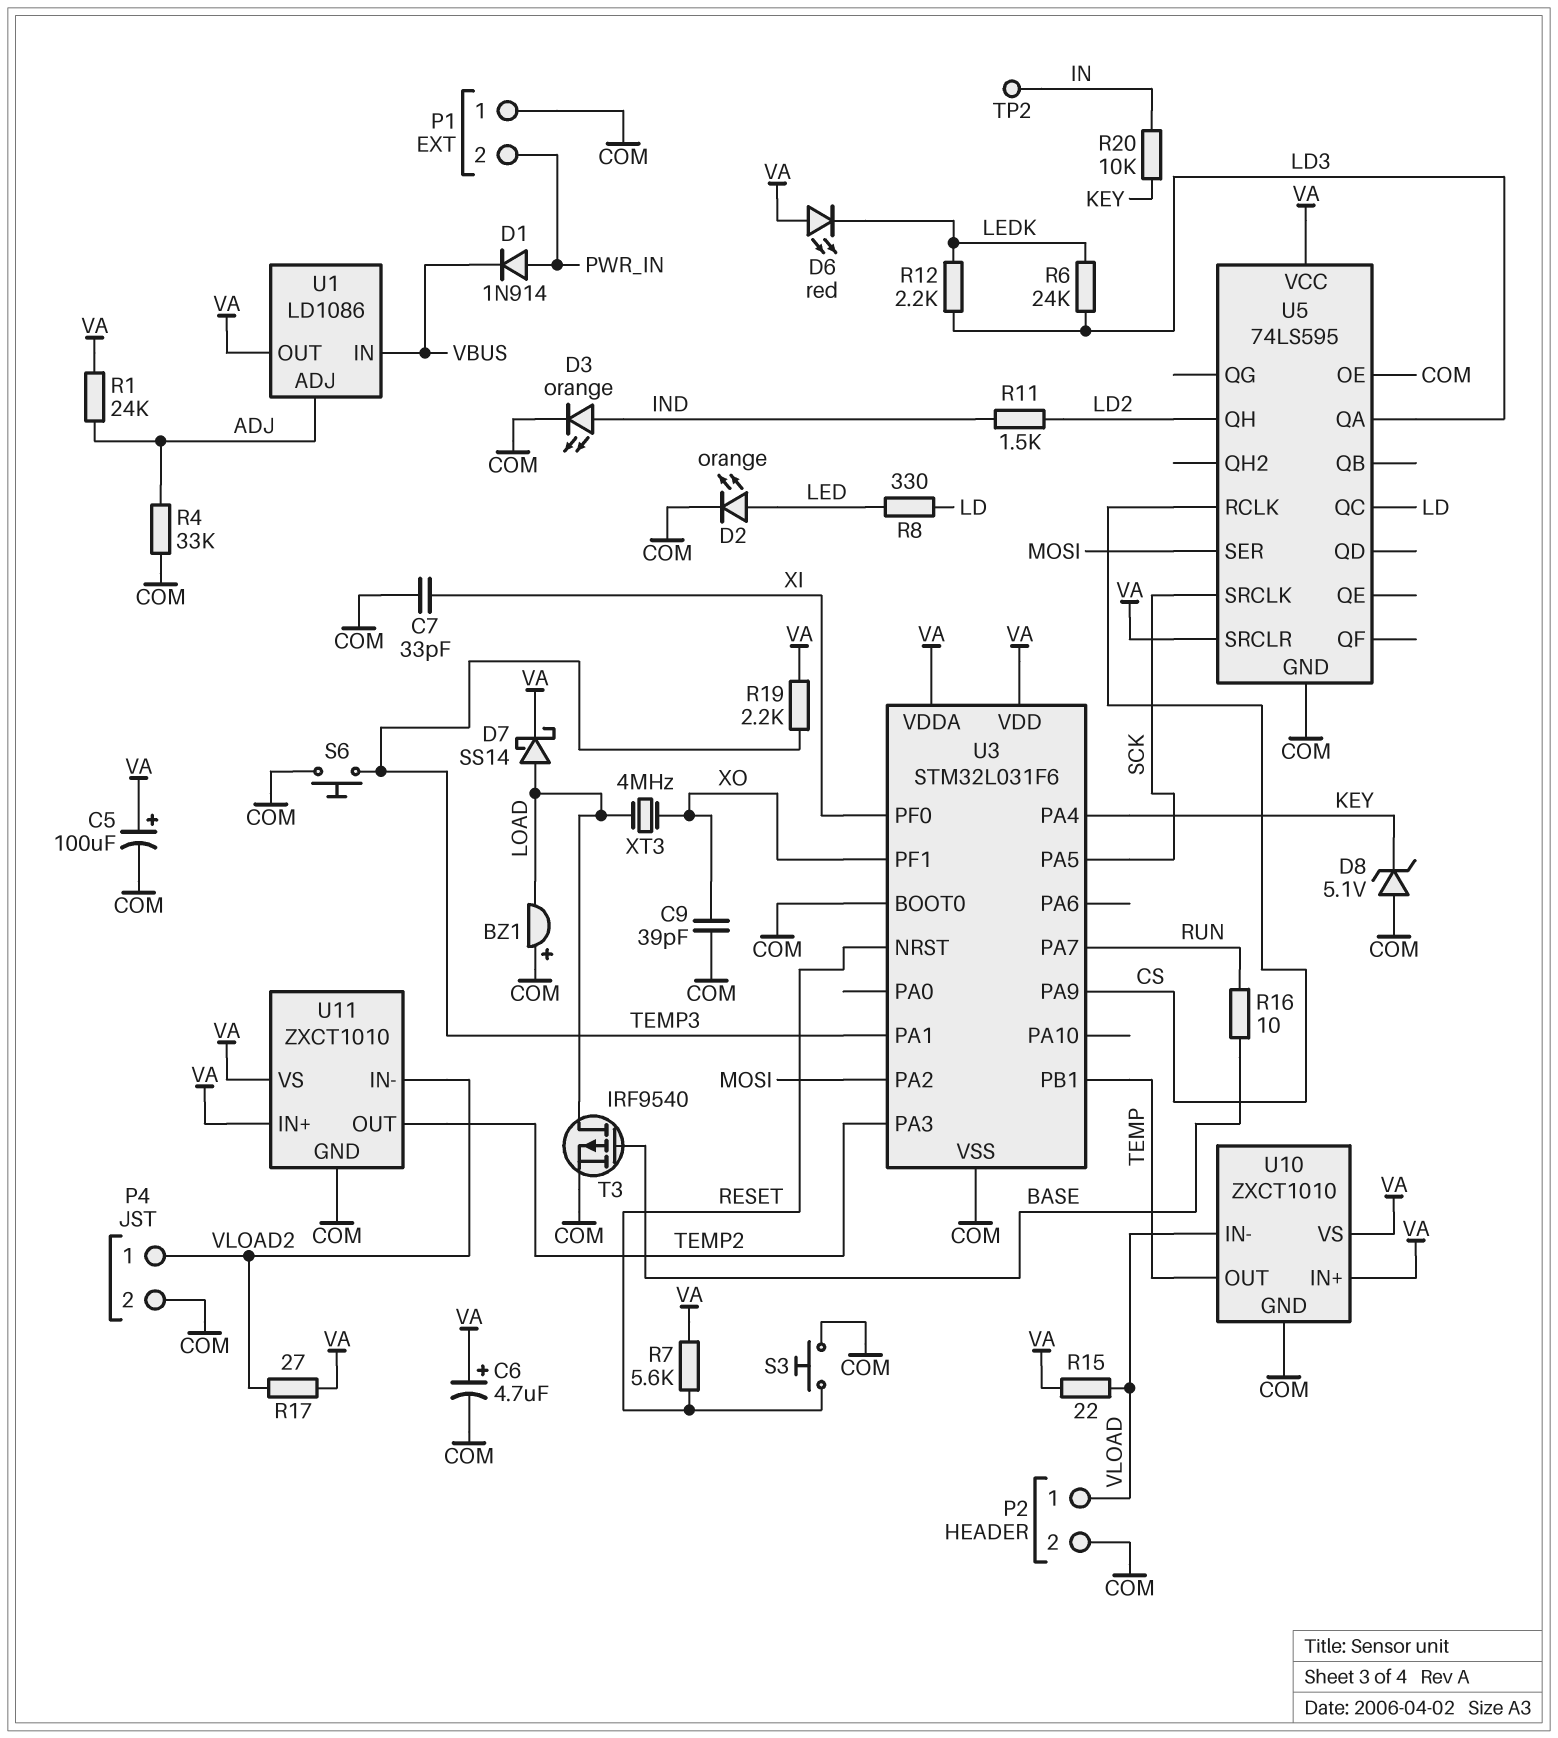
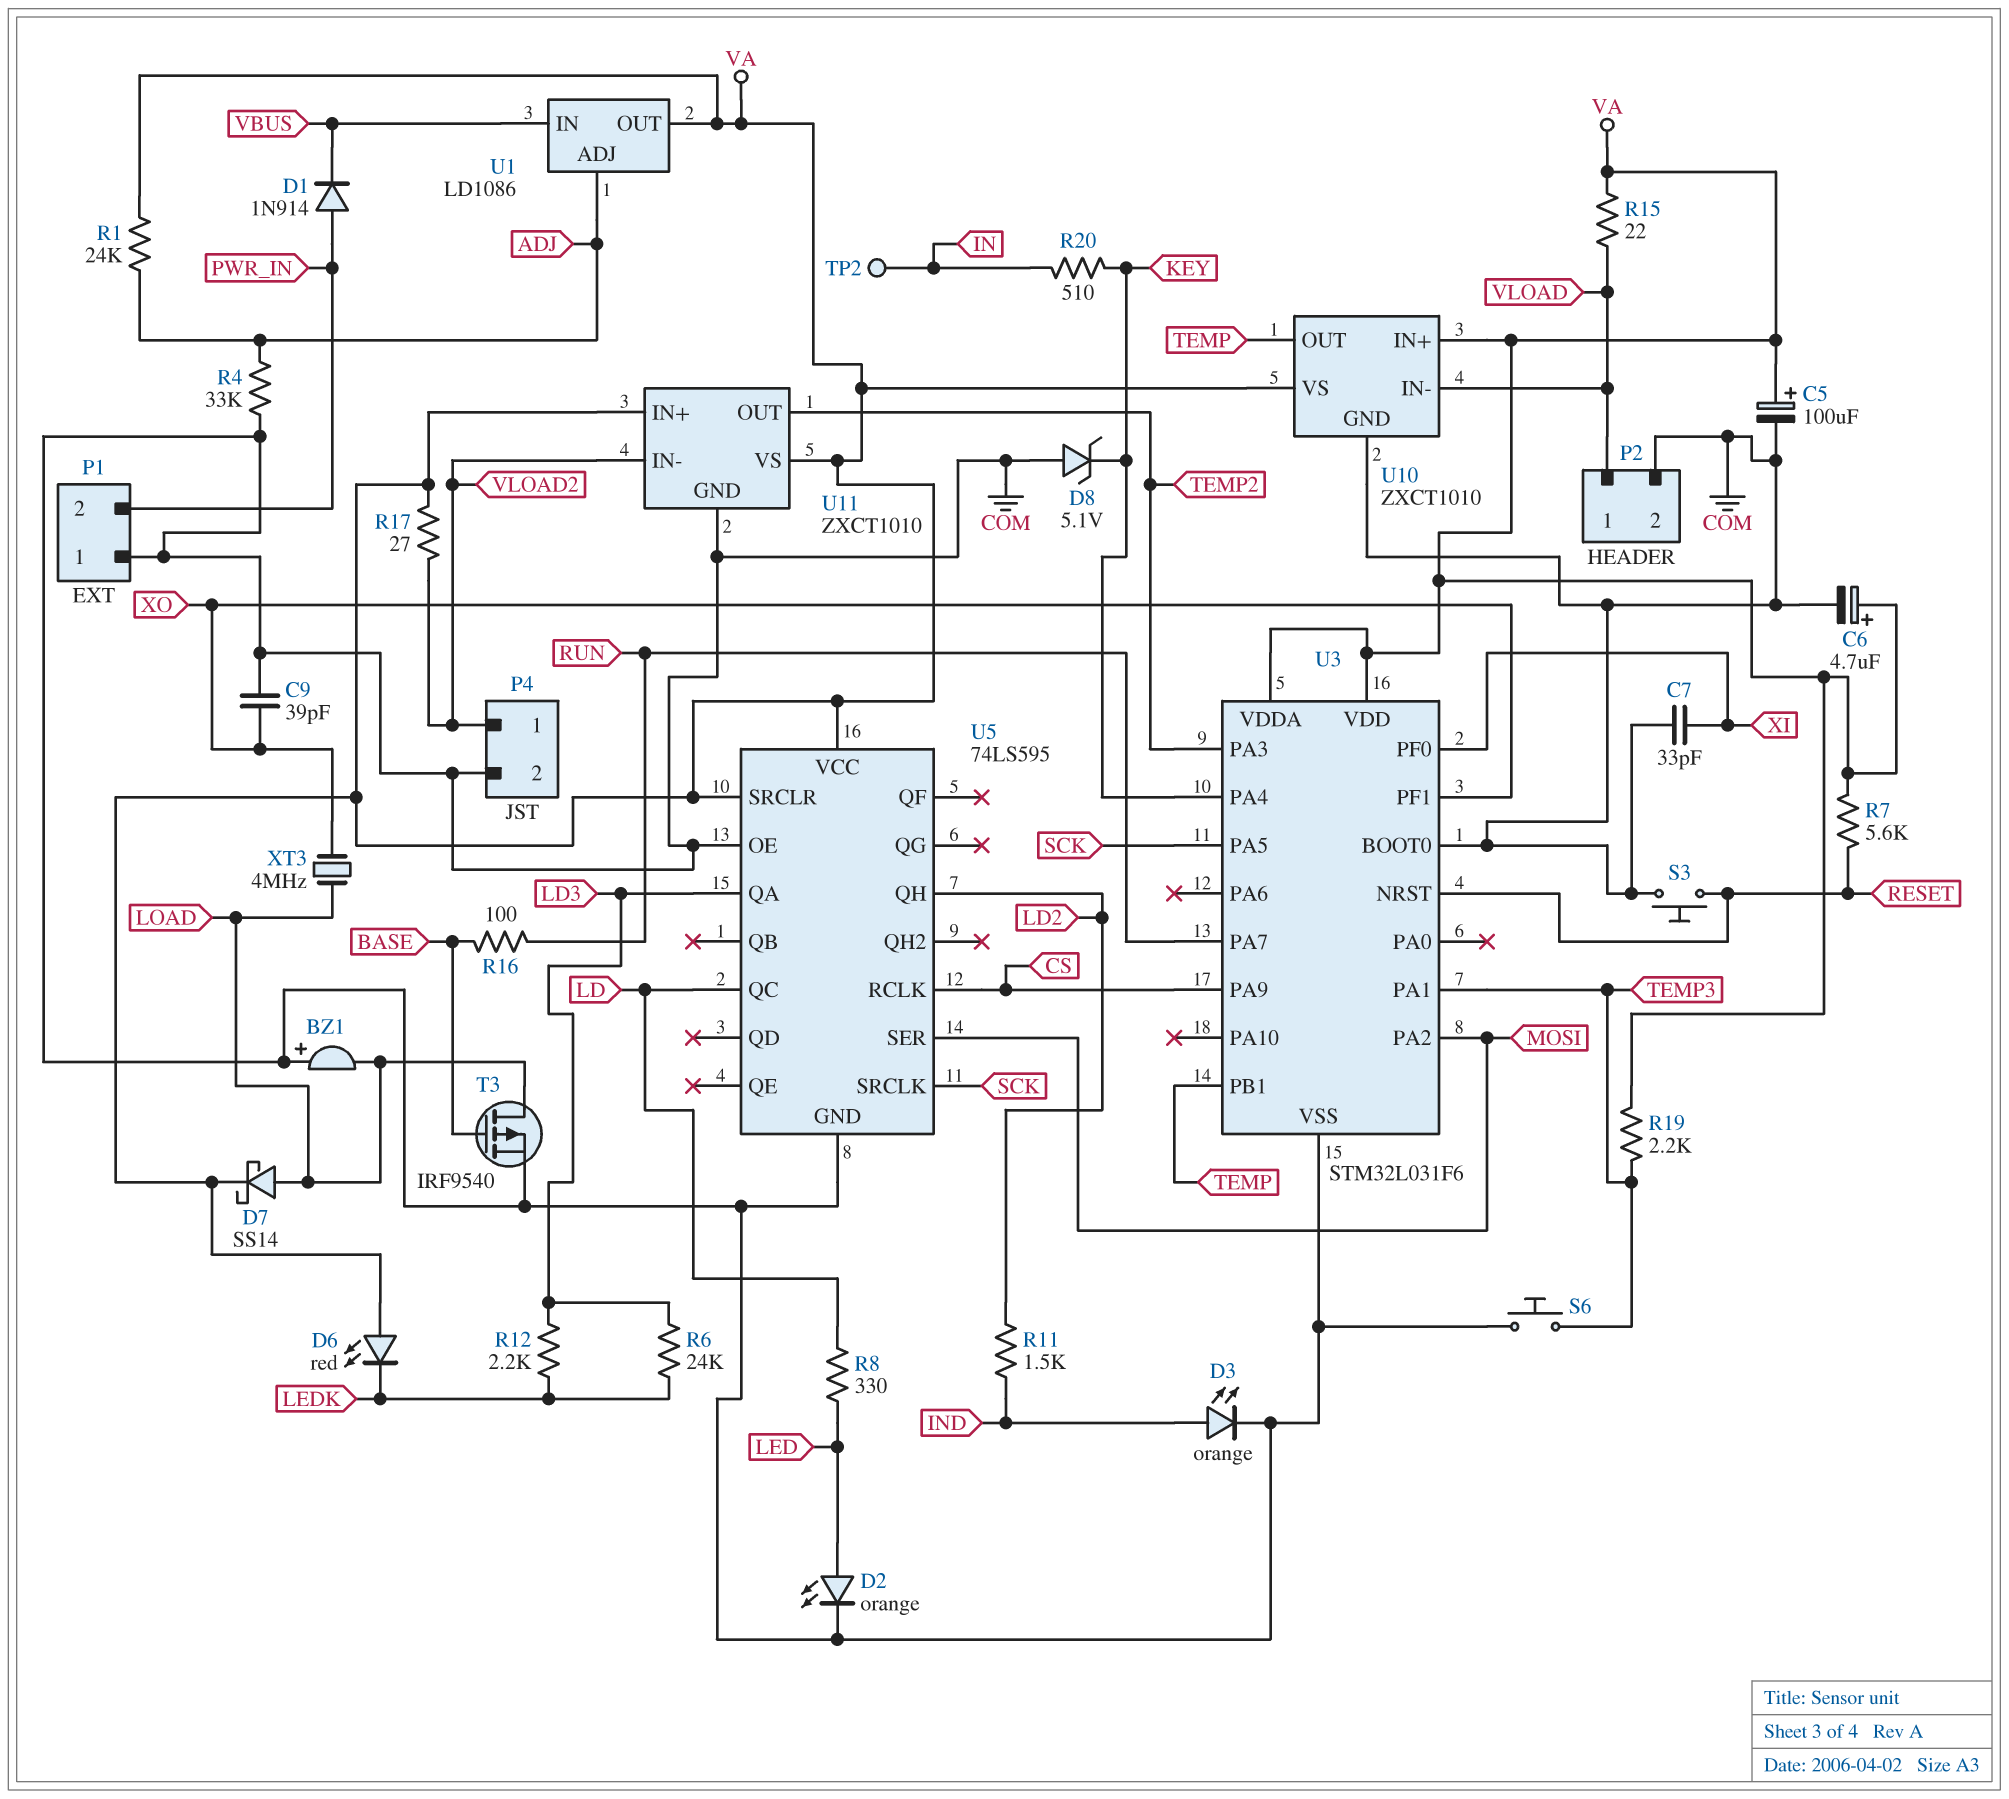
R16: 10 (BASE, RUN) -> 100 (BASE, RUN)
R20: 10k (IN, KEY) -> 510 (IN, KEY)

